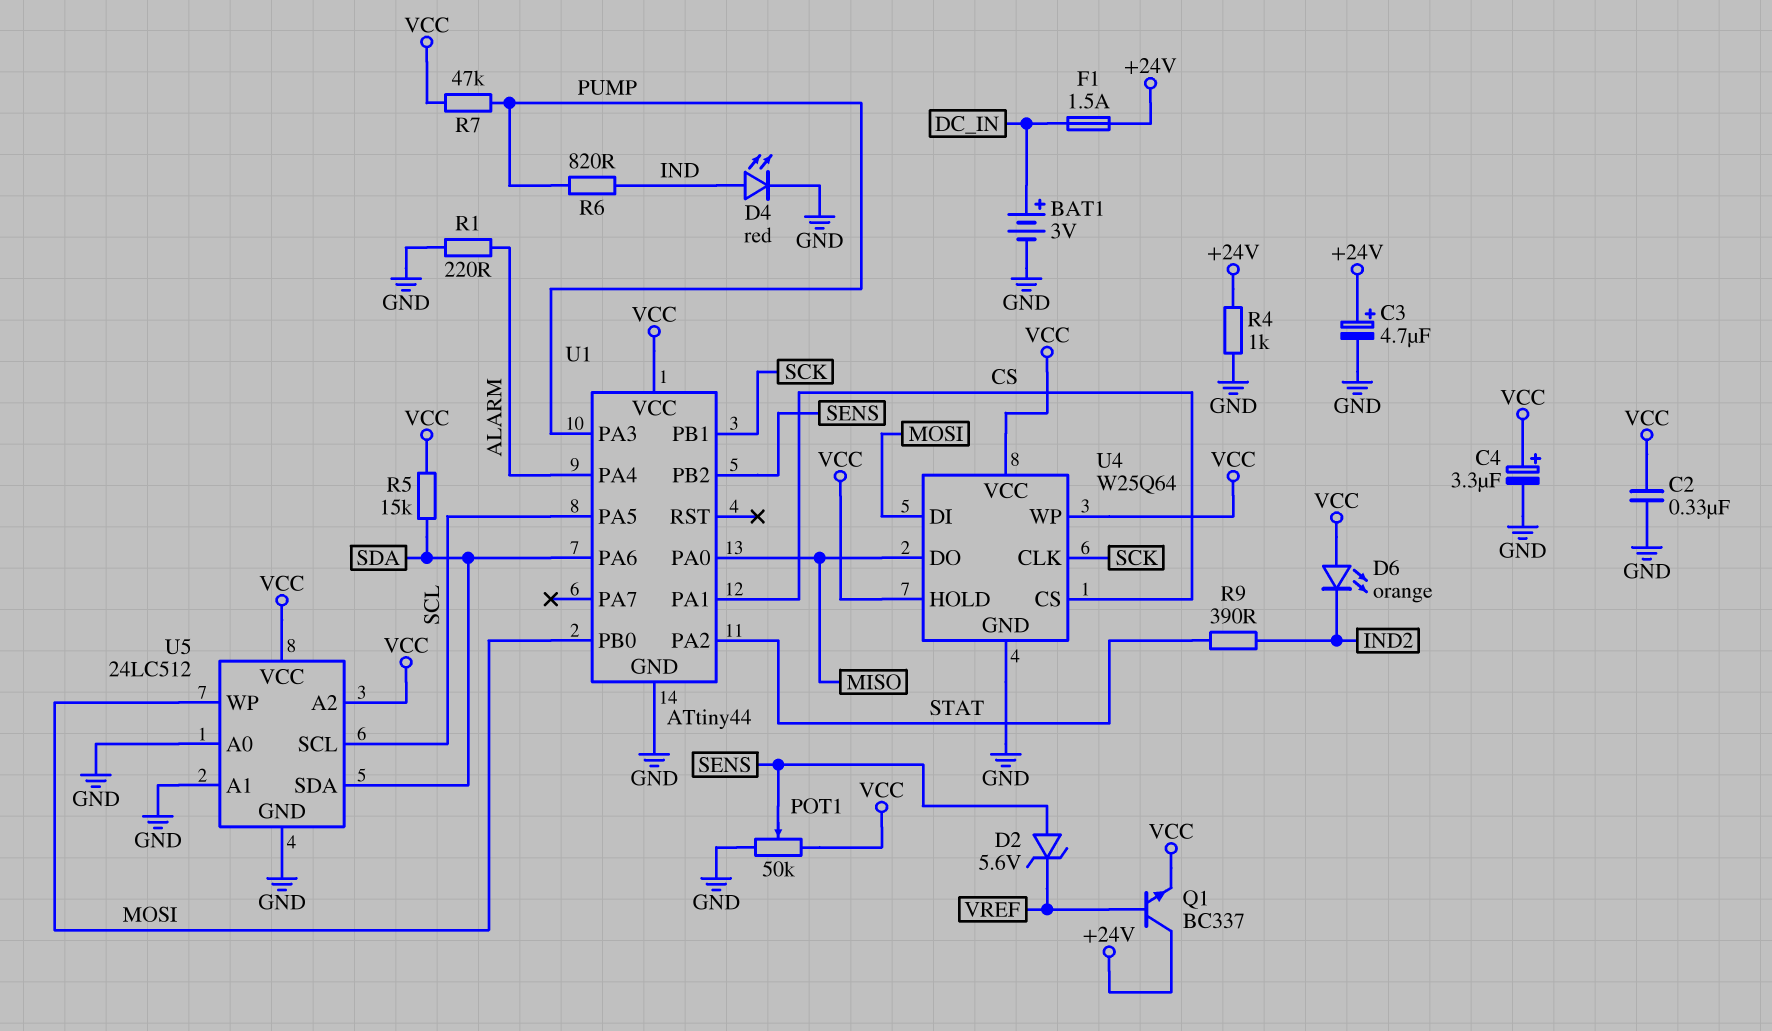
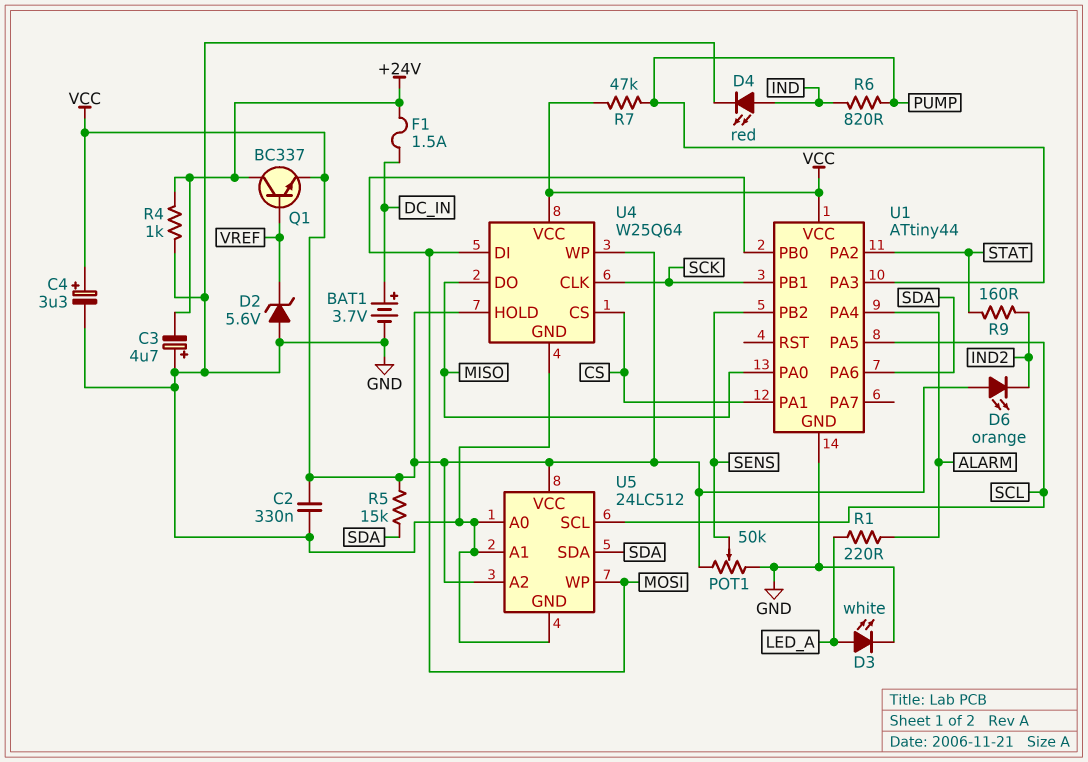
BAT1: 3V (plus DC_IN, minus GND) -> 3.7V (plus DC_IN, minus GND)
C3: 4.7uF (plus +24V, minus GND) -> 4.7uF (plus GND, minus +24V)
D2: zener 5.6V (A SENS, K VREF) -> zener 5.6V (A GND, K VREF)
D3: none -> LED white (A LED_A, K GND)
R1: 220 (ALARM, GND) -> 220 (ALARM, LED_A)
R9: 390 (IND2, STAT) -> 160 (IND2, STAT)

